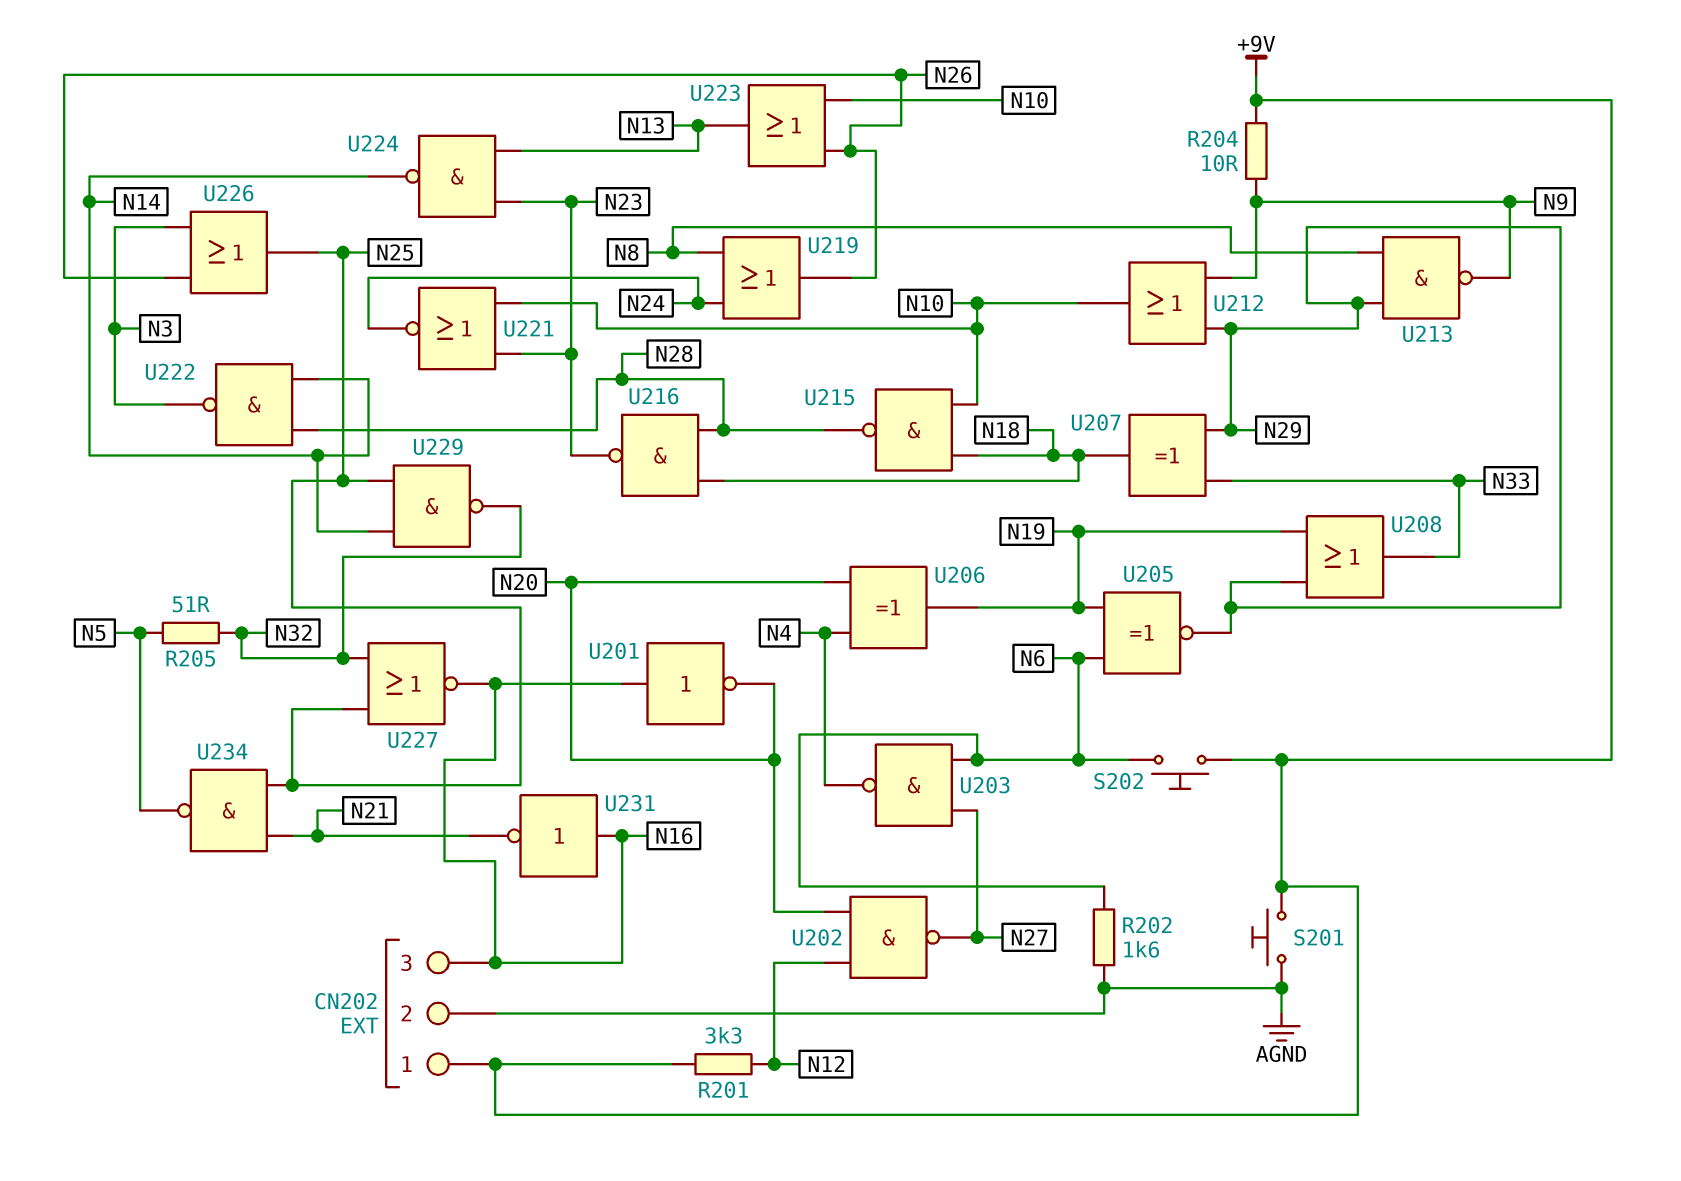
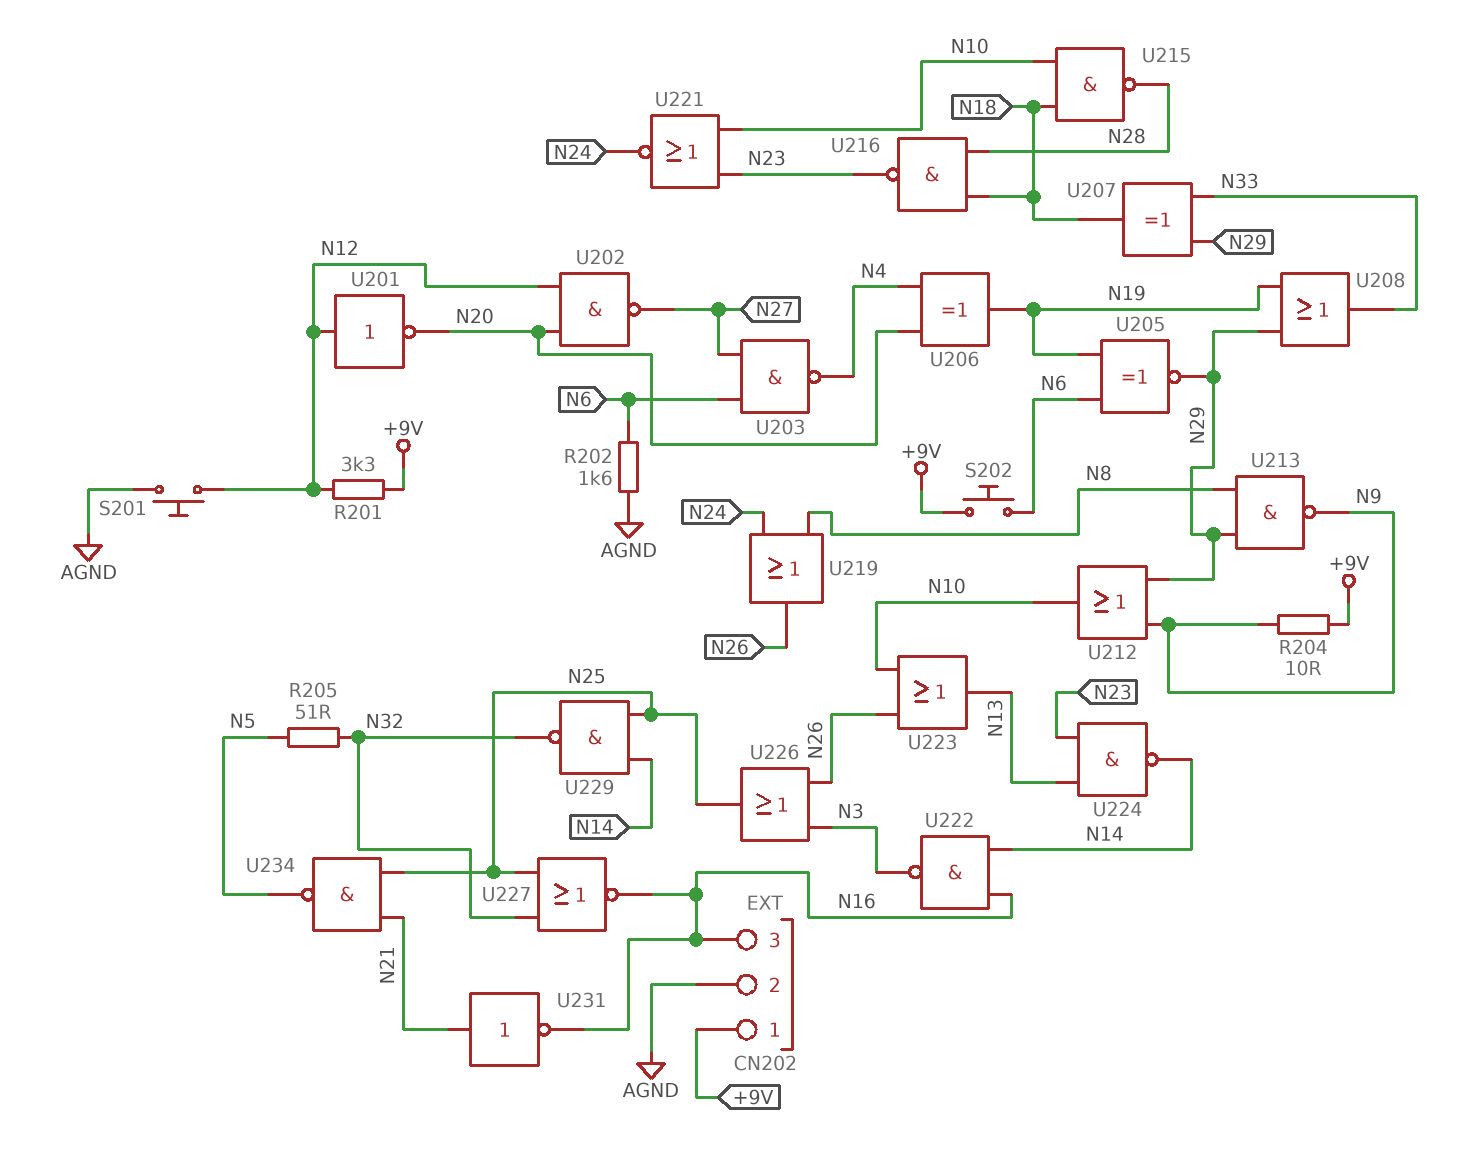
S201: button (+9V, AGND) -> button (AGND, N12)
U201: NOT (in N16, out N20) -> NOT (in N12, out N20)
U222: NAND (in N14, in N28, out N3) -> NAND (in N14, in N16, out N3)
U231: NOT (in N16, out N21) -> NOT (in N21, out N16)

